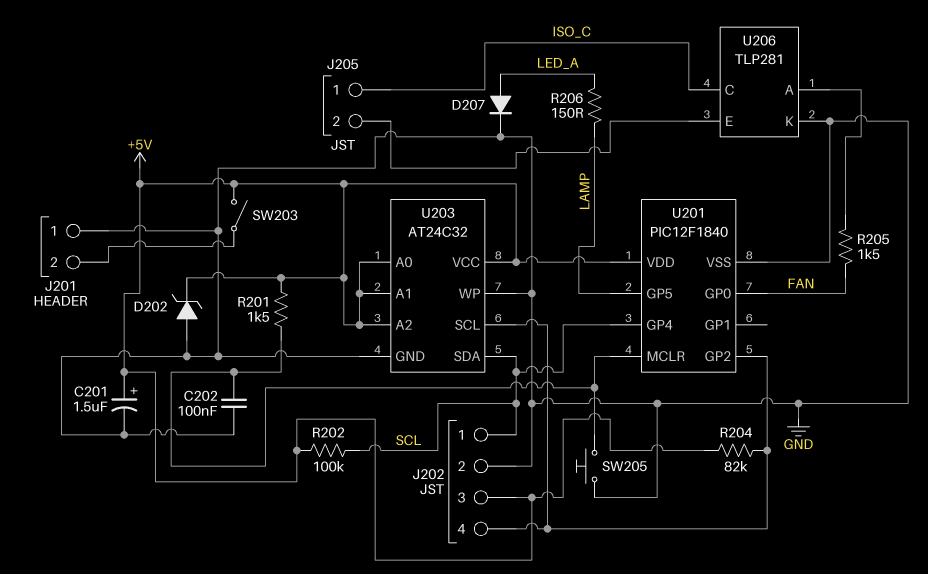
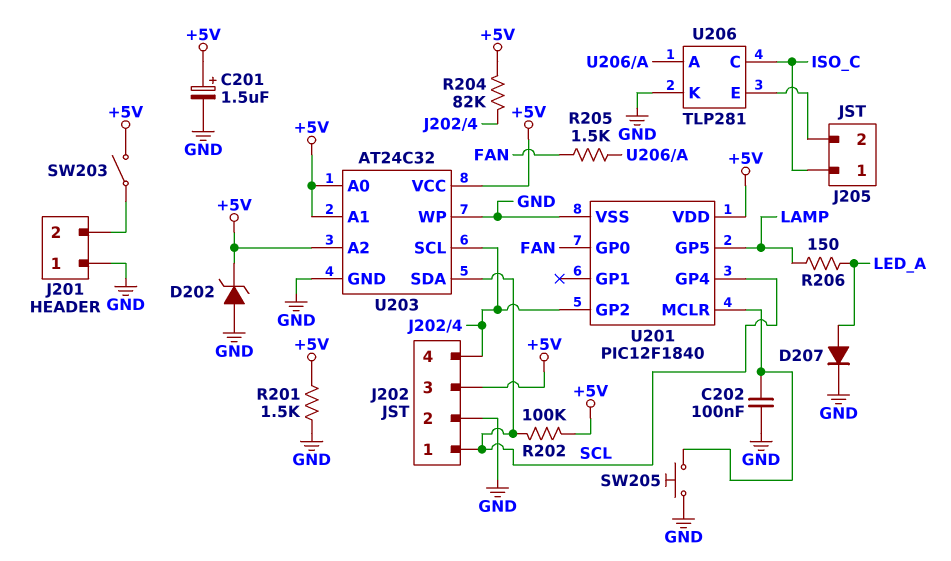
R201: 1.5k (+5V, U201/MCLR) -> 1.5k (+5V, GND)

